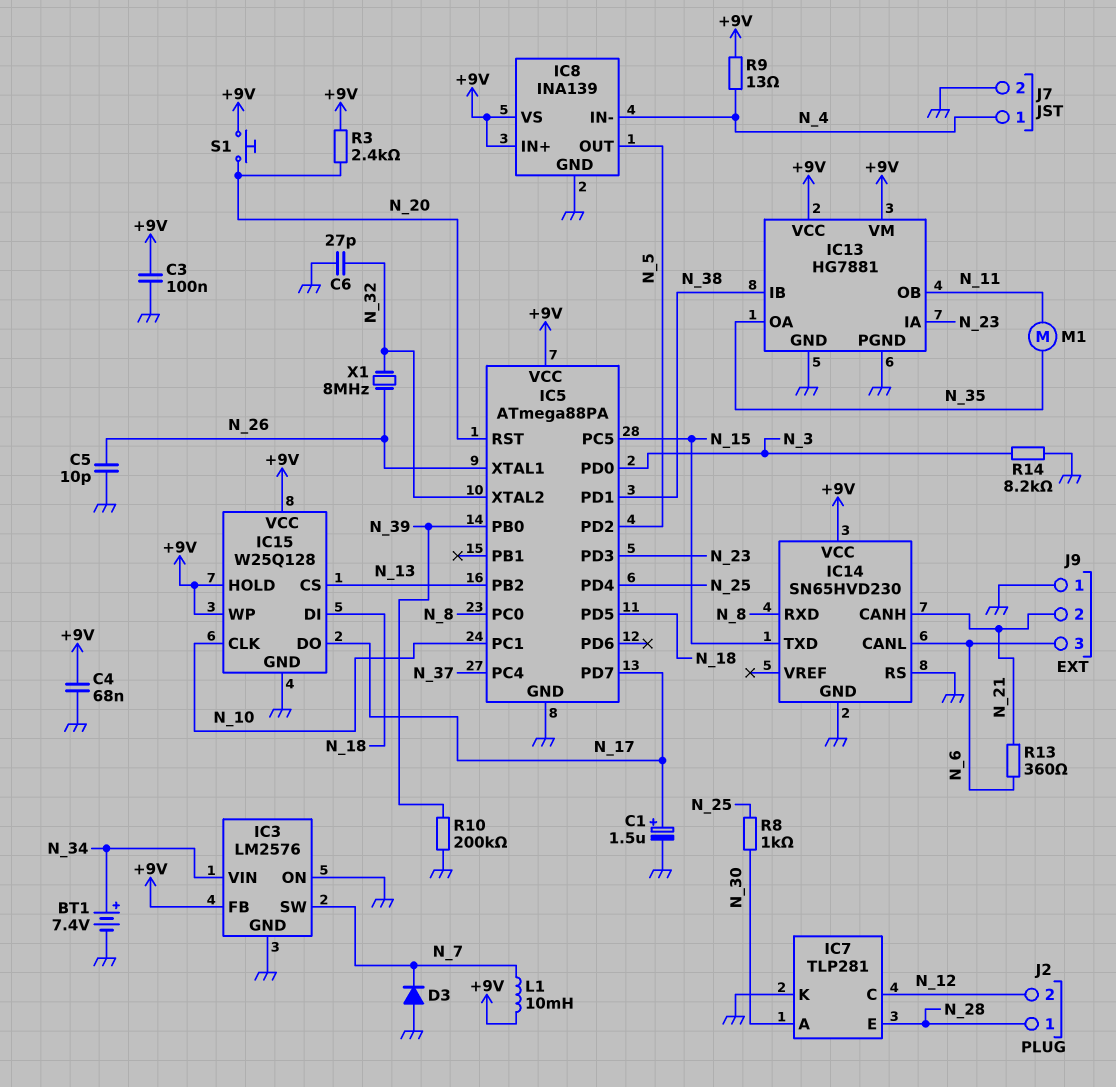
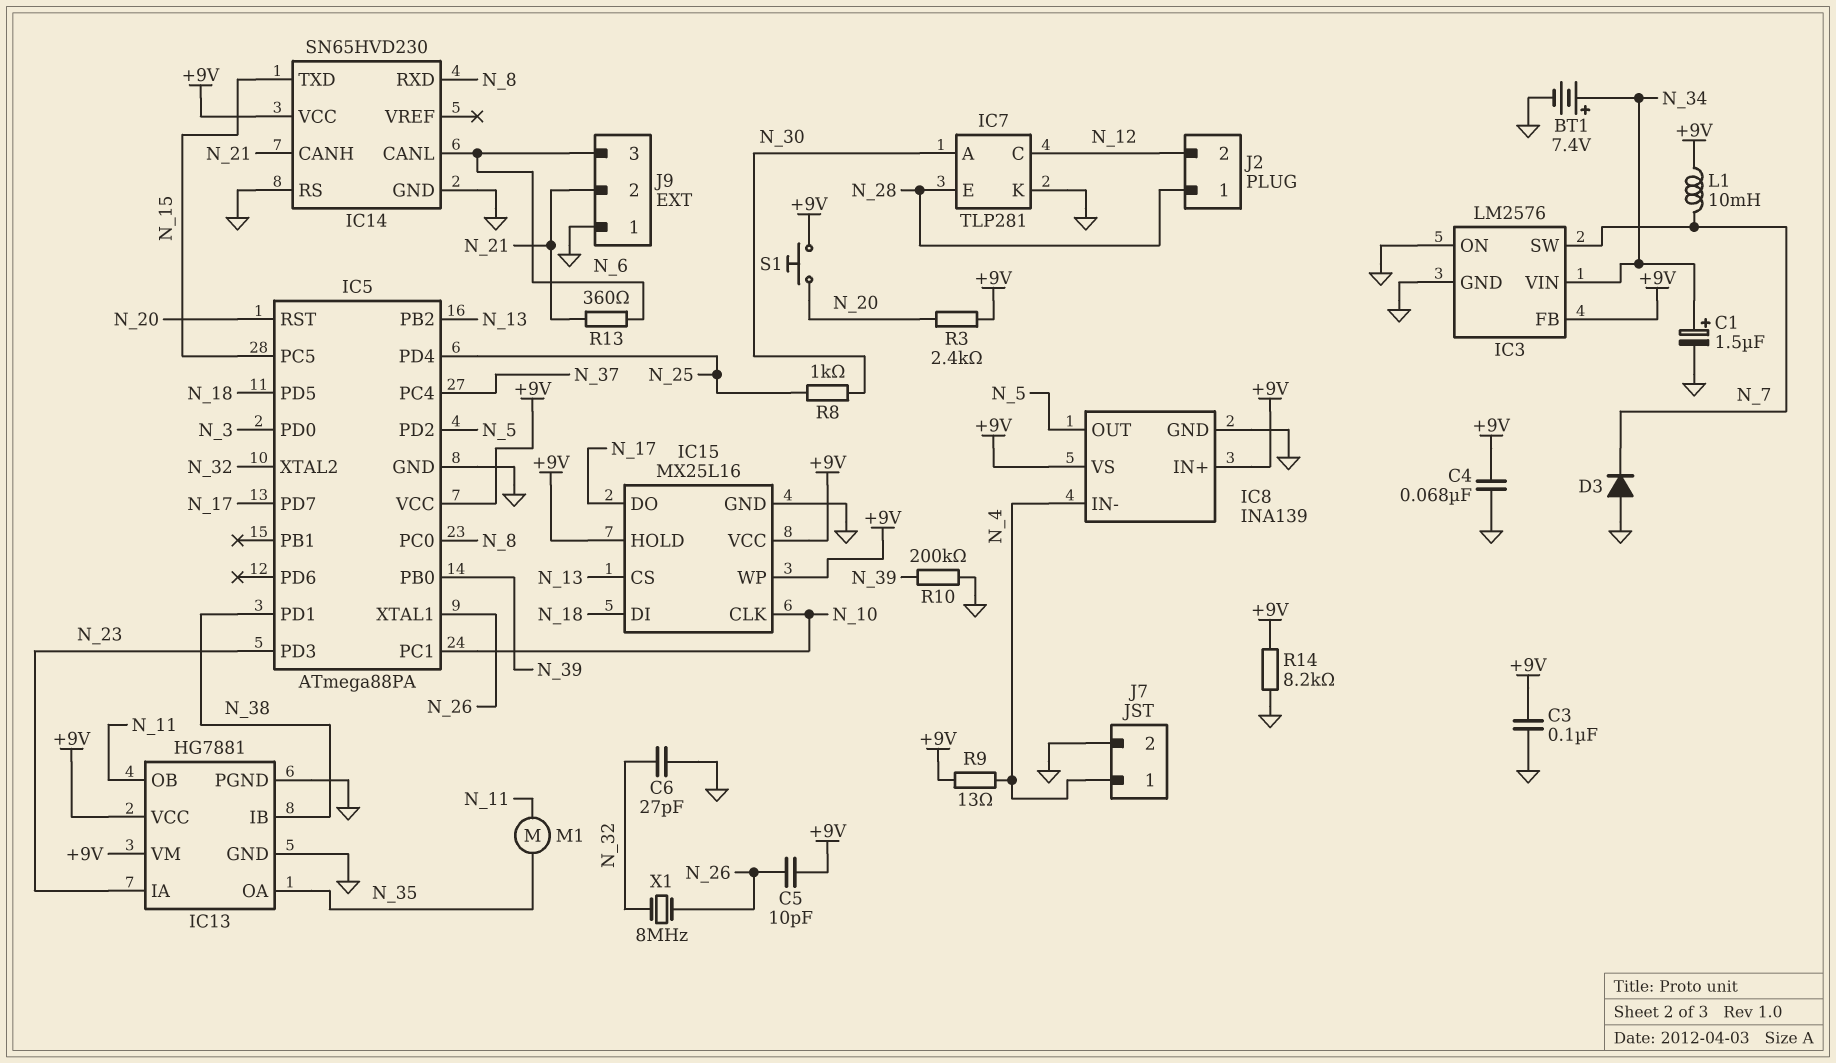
C1: 1.5uF (plus N_17, minus GND) -> 1.5uF (plus N_34, minus GND)
C5: 10pF (GND, N_26) -> 10pF (+9V, N_26)
IC15: W25Q128 -> MX25L16
R14: 8.2k (GND, N_3) -> 8.2k (+9V, GND)

